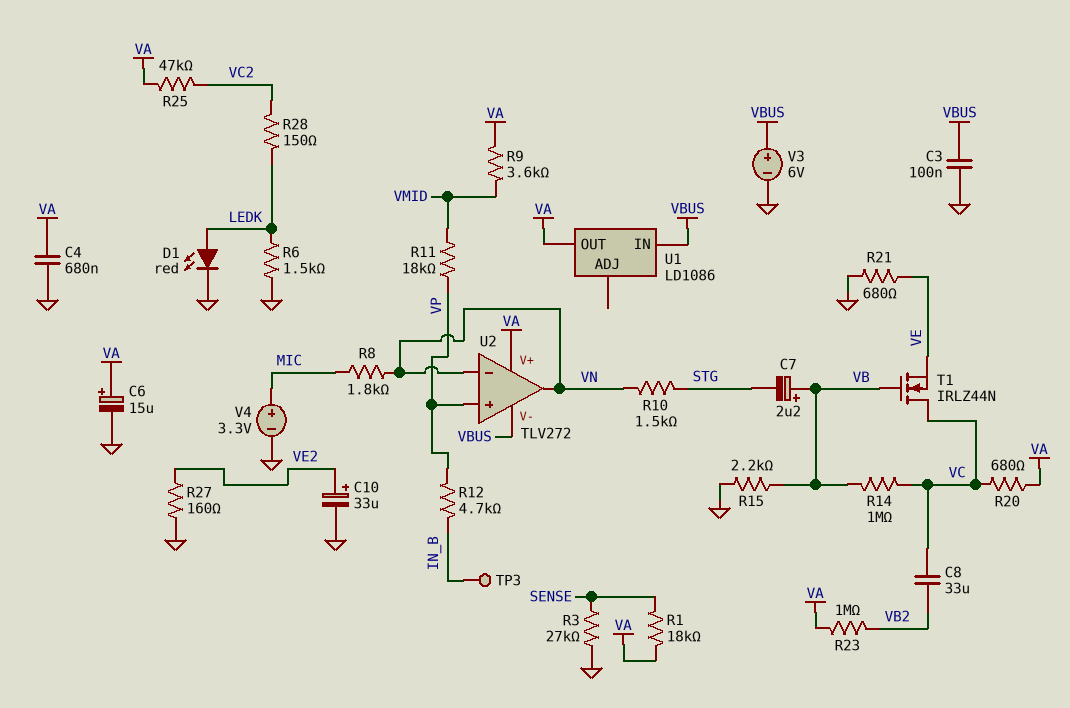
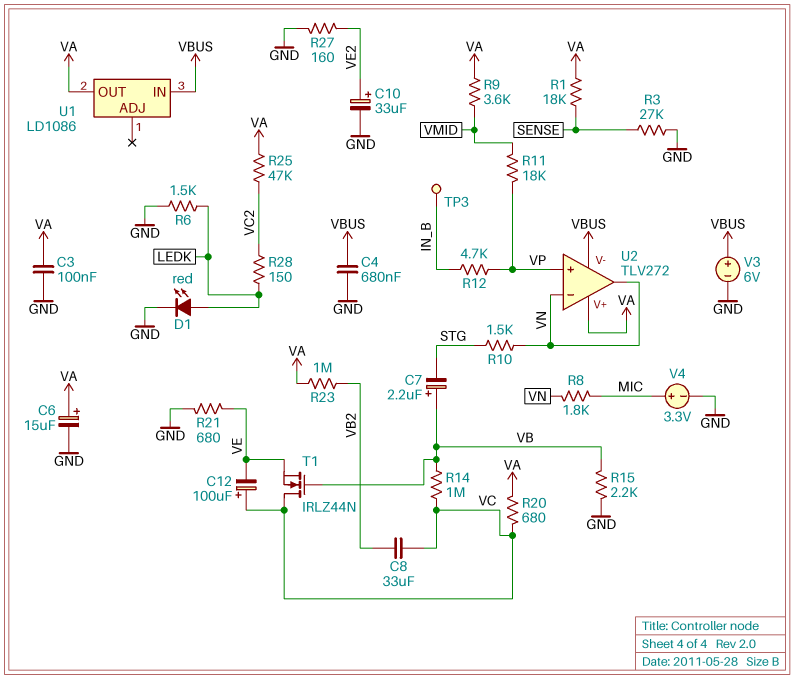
C3: 100nF (GND, VBUS) -> 100nF (GND, VA)
C4: 680nF (GND, VA) -> 680nF (GND, VBUS)
C12: none -> 100uF (plus VC, minus VE)

